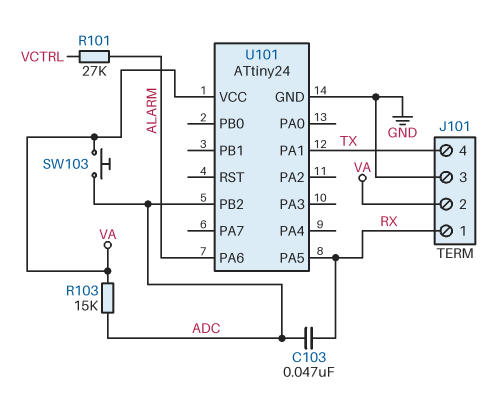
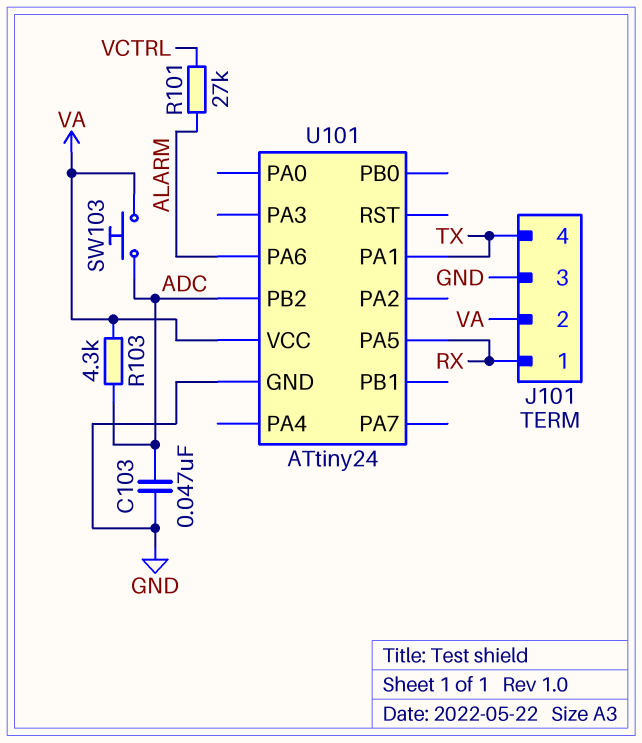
C103: 47nF (ADC, RX) -> 47nF (ADC, GND)
R103: 15k (ADC, VA) -> 4.3k (ADC, VA)

